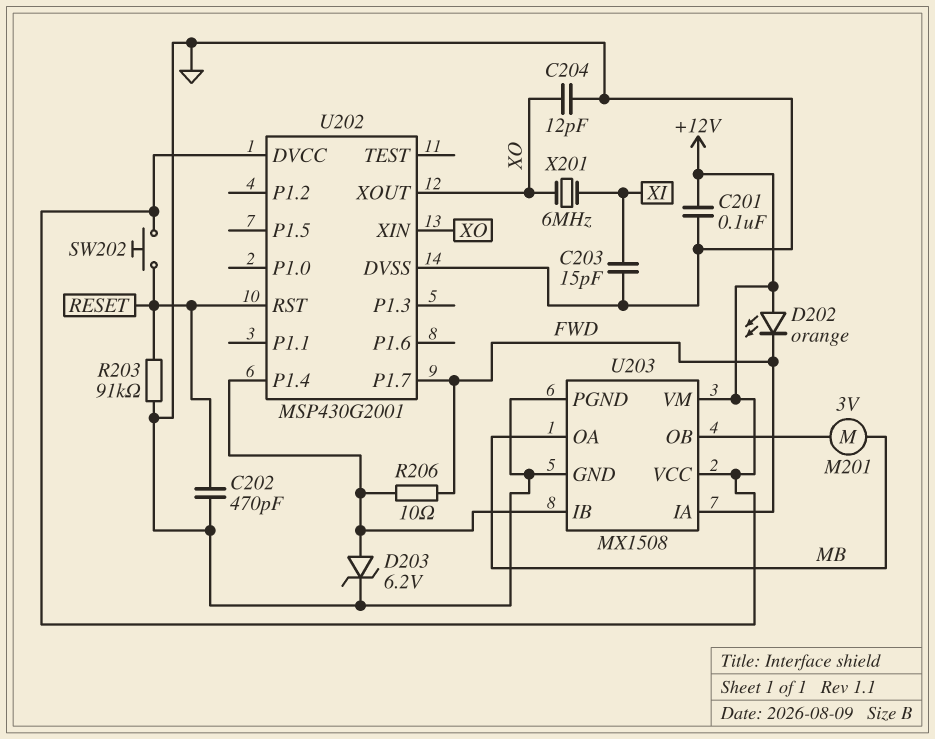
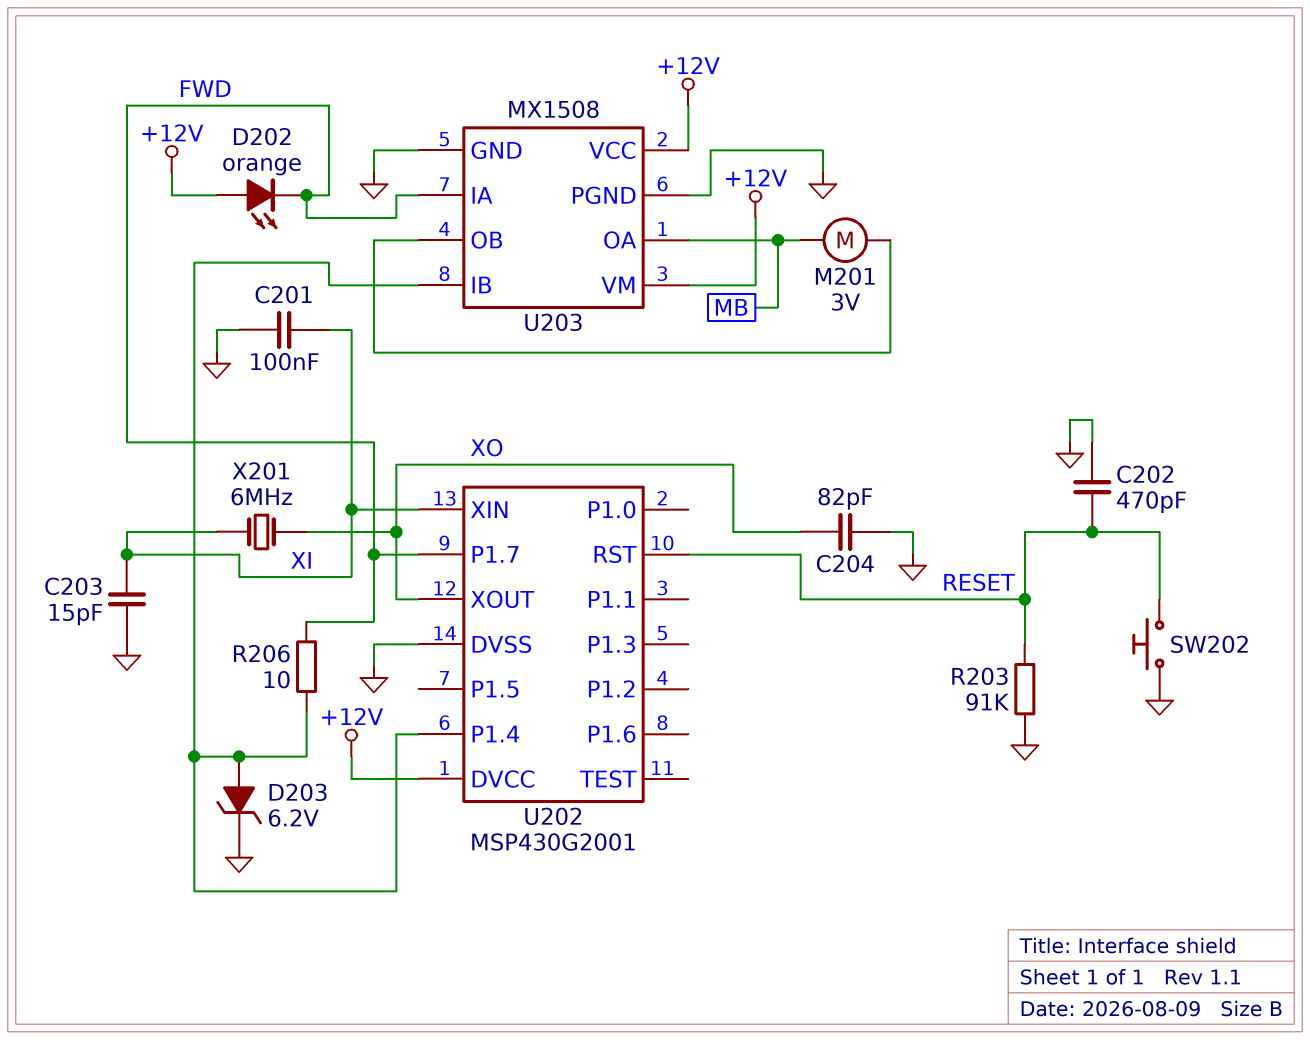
C201: 100nF (+12V, GND) -> 100nF (GND, XI)
C204: 12pF (GND, XO) -> 82pF (GND, XO)
SW202: button (+12V, RESET) -> button (GND, RESET)
U202 pin XIN: XO -> XI

